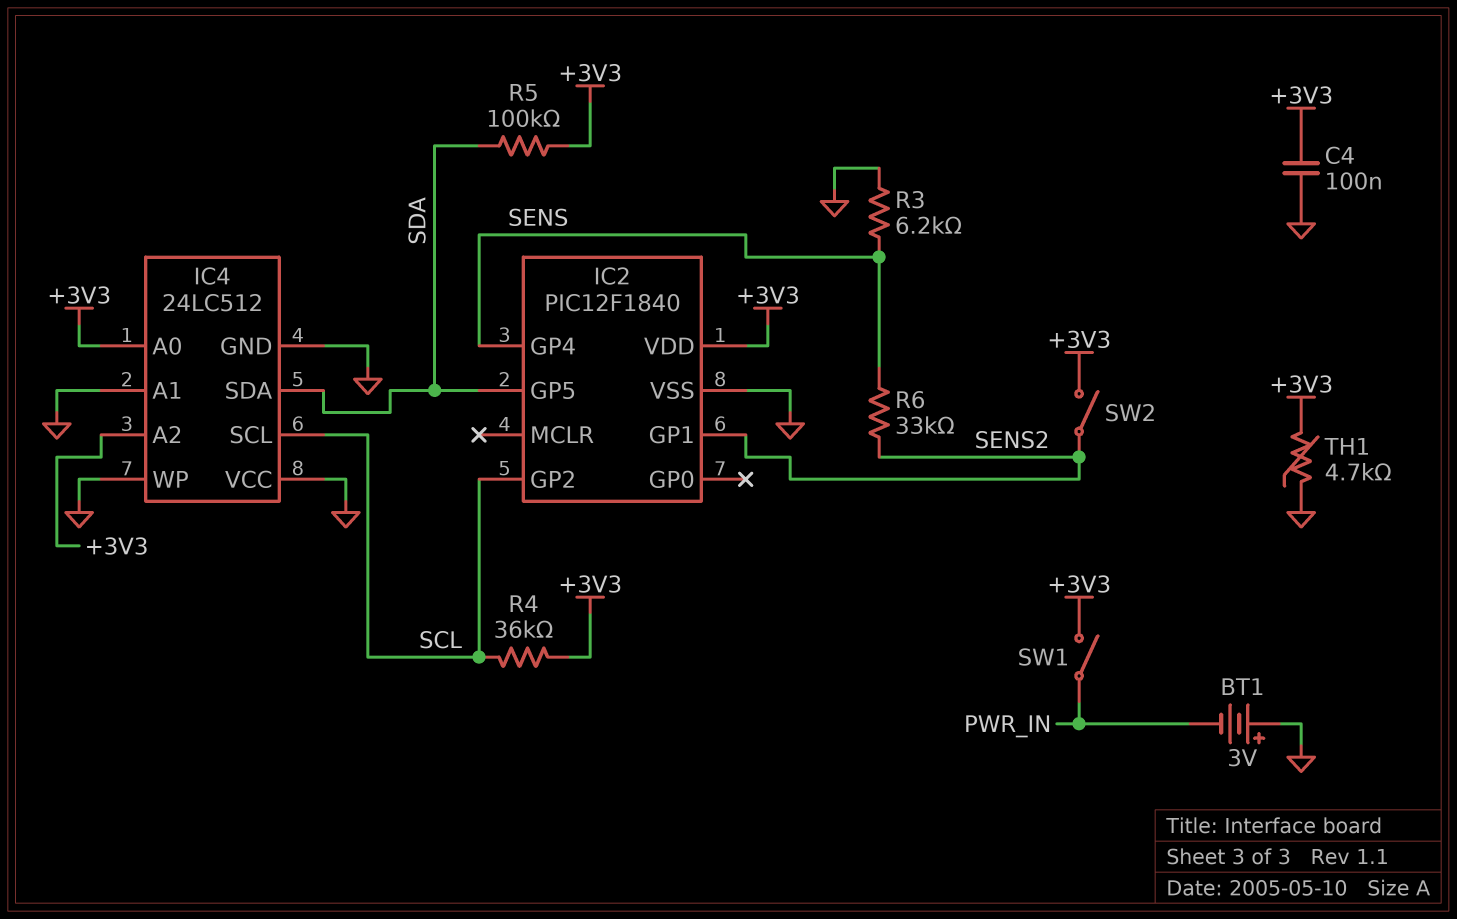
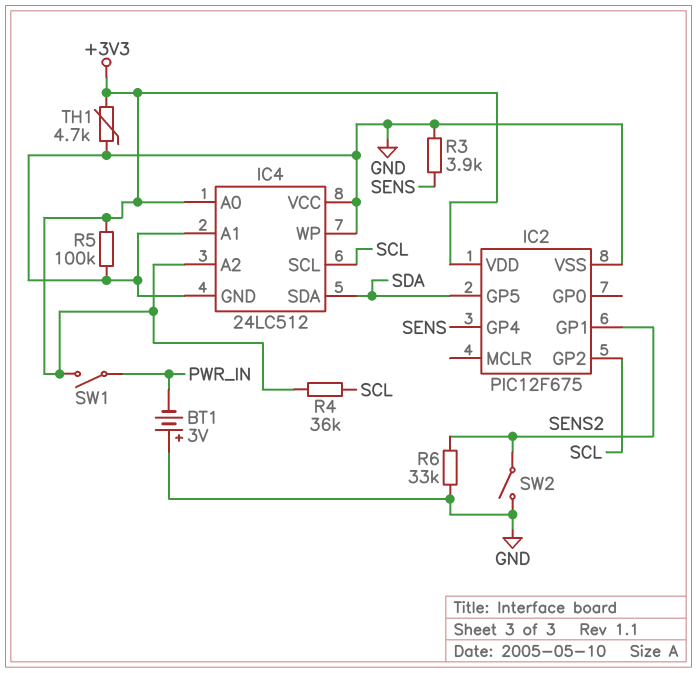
C4: 100nF (+3V3, GND) -> none
IC2: PIC12F1840 -> PIC12F675
R3: 6.2k (GND, SENS) -> 3.9k (GND, SENS)
R5: 100k (+3V3, SDA) -> 100k (+3V3, GND)
R6: 33k (SENS, SENS2) -> 33k (GND, SENS2)
SW2: switch (+3V3, SENS2) -> switch (GND, SENS2)

